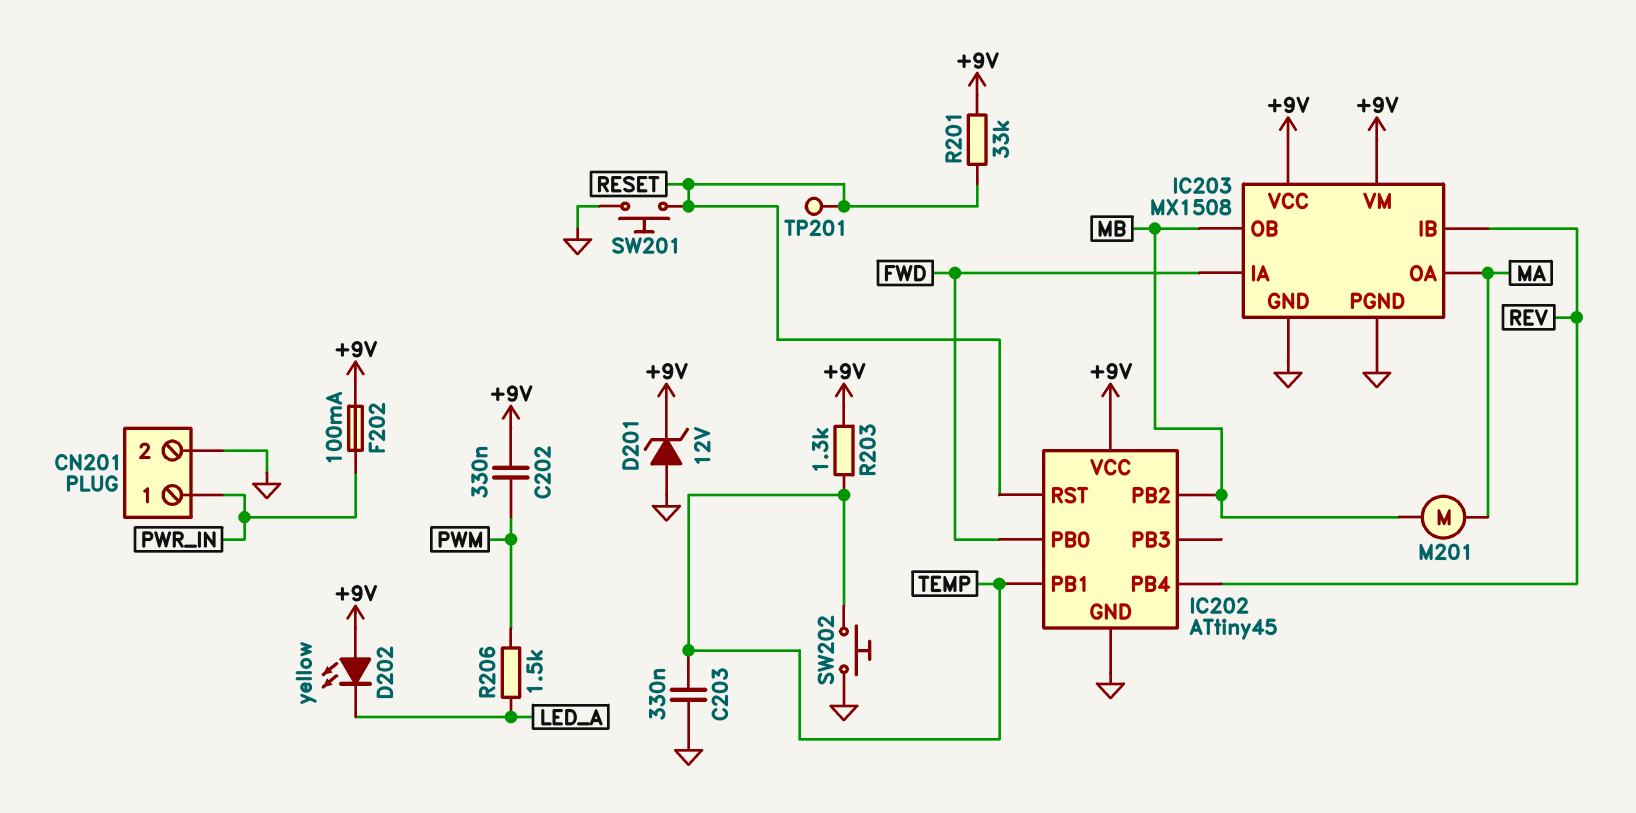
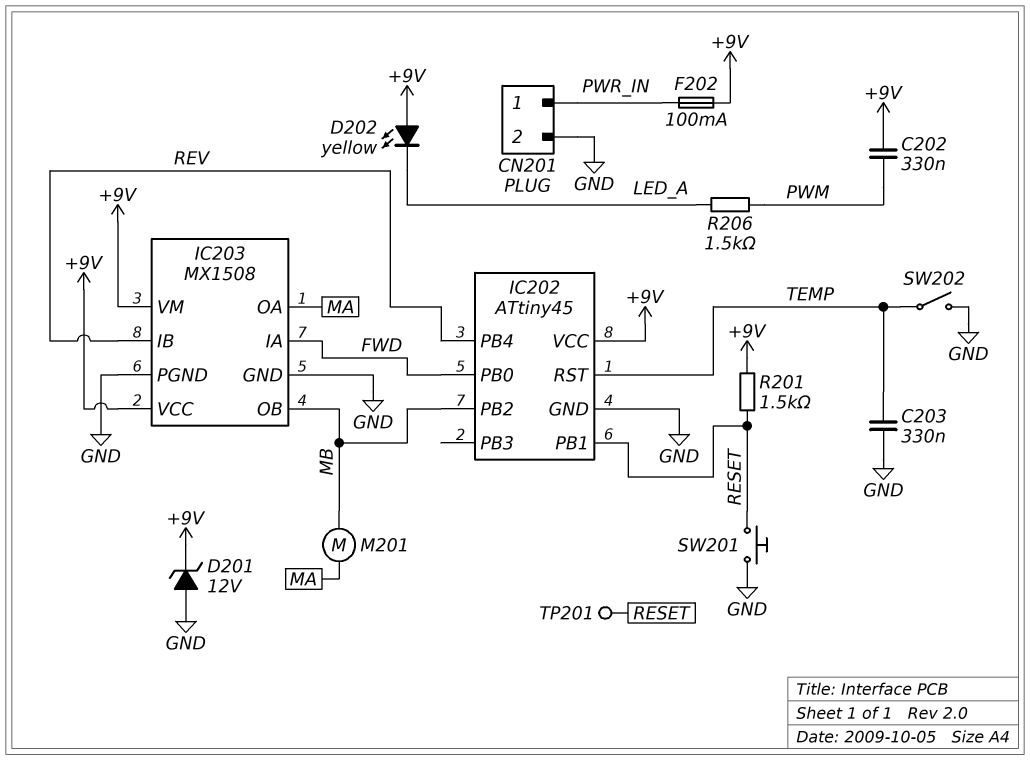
IC202 pin PB1: TEMP -> RESET
IC202 pin RST: RESET -> TEMP
R201: 33k (+9V, RESET) -> 1.5k (+9V, RESET)
R203: 1.3k (+9V, TEMP) -> none
SW202: button (GND, TEMP) -> switch (GND, TEMP)

